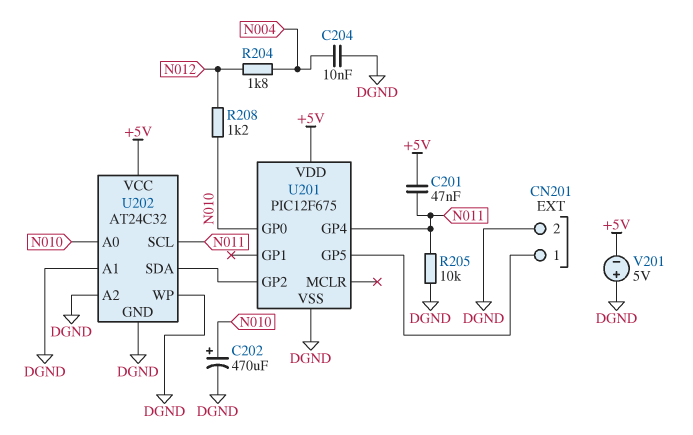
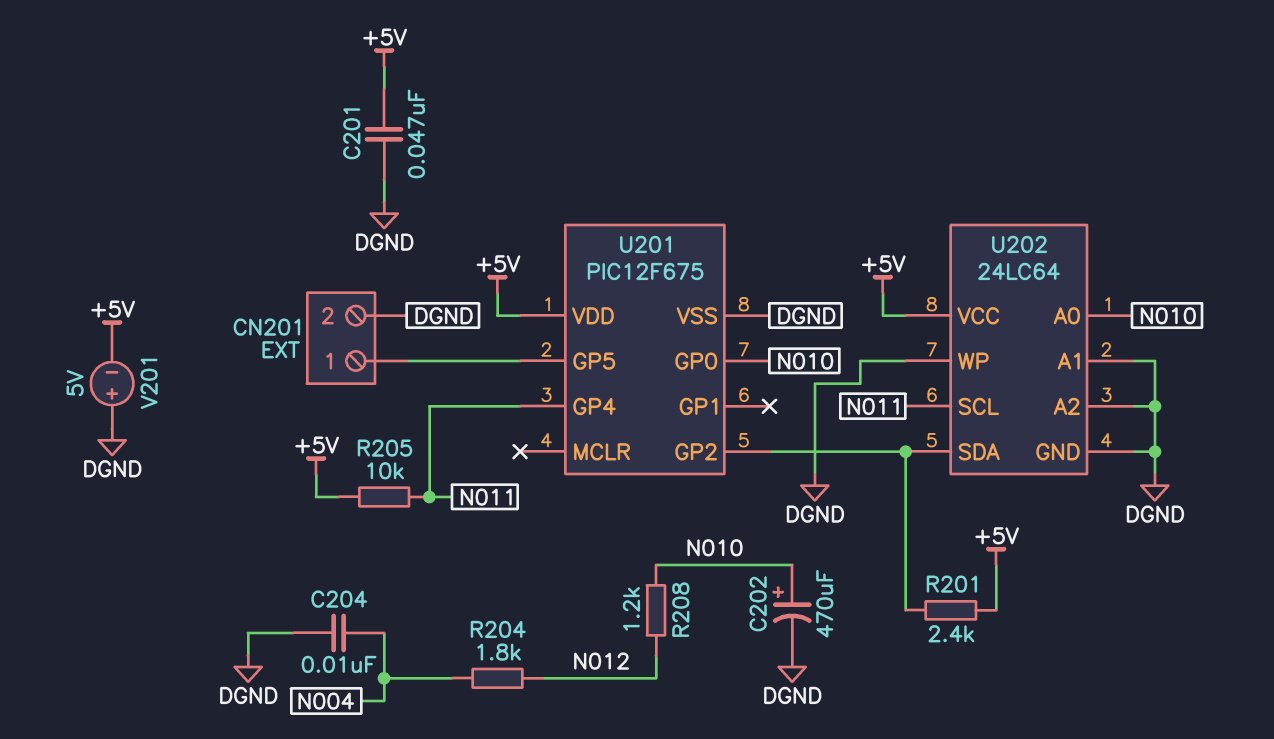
C201: 47nF (+5V, N011) -> 47nF (+5V, DGND)
R201: none -> 2.4k (+5V, U201/GP2)
R205: 10k (DGND, N011) -> 10k (+5V, N011)
U202: AT24C32 -> 24LC64

